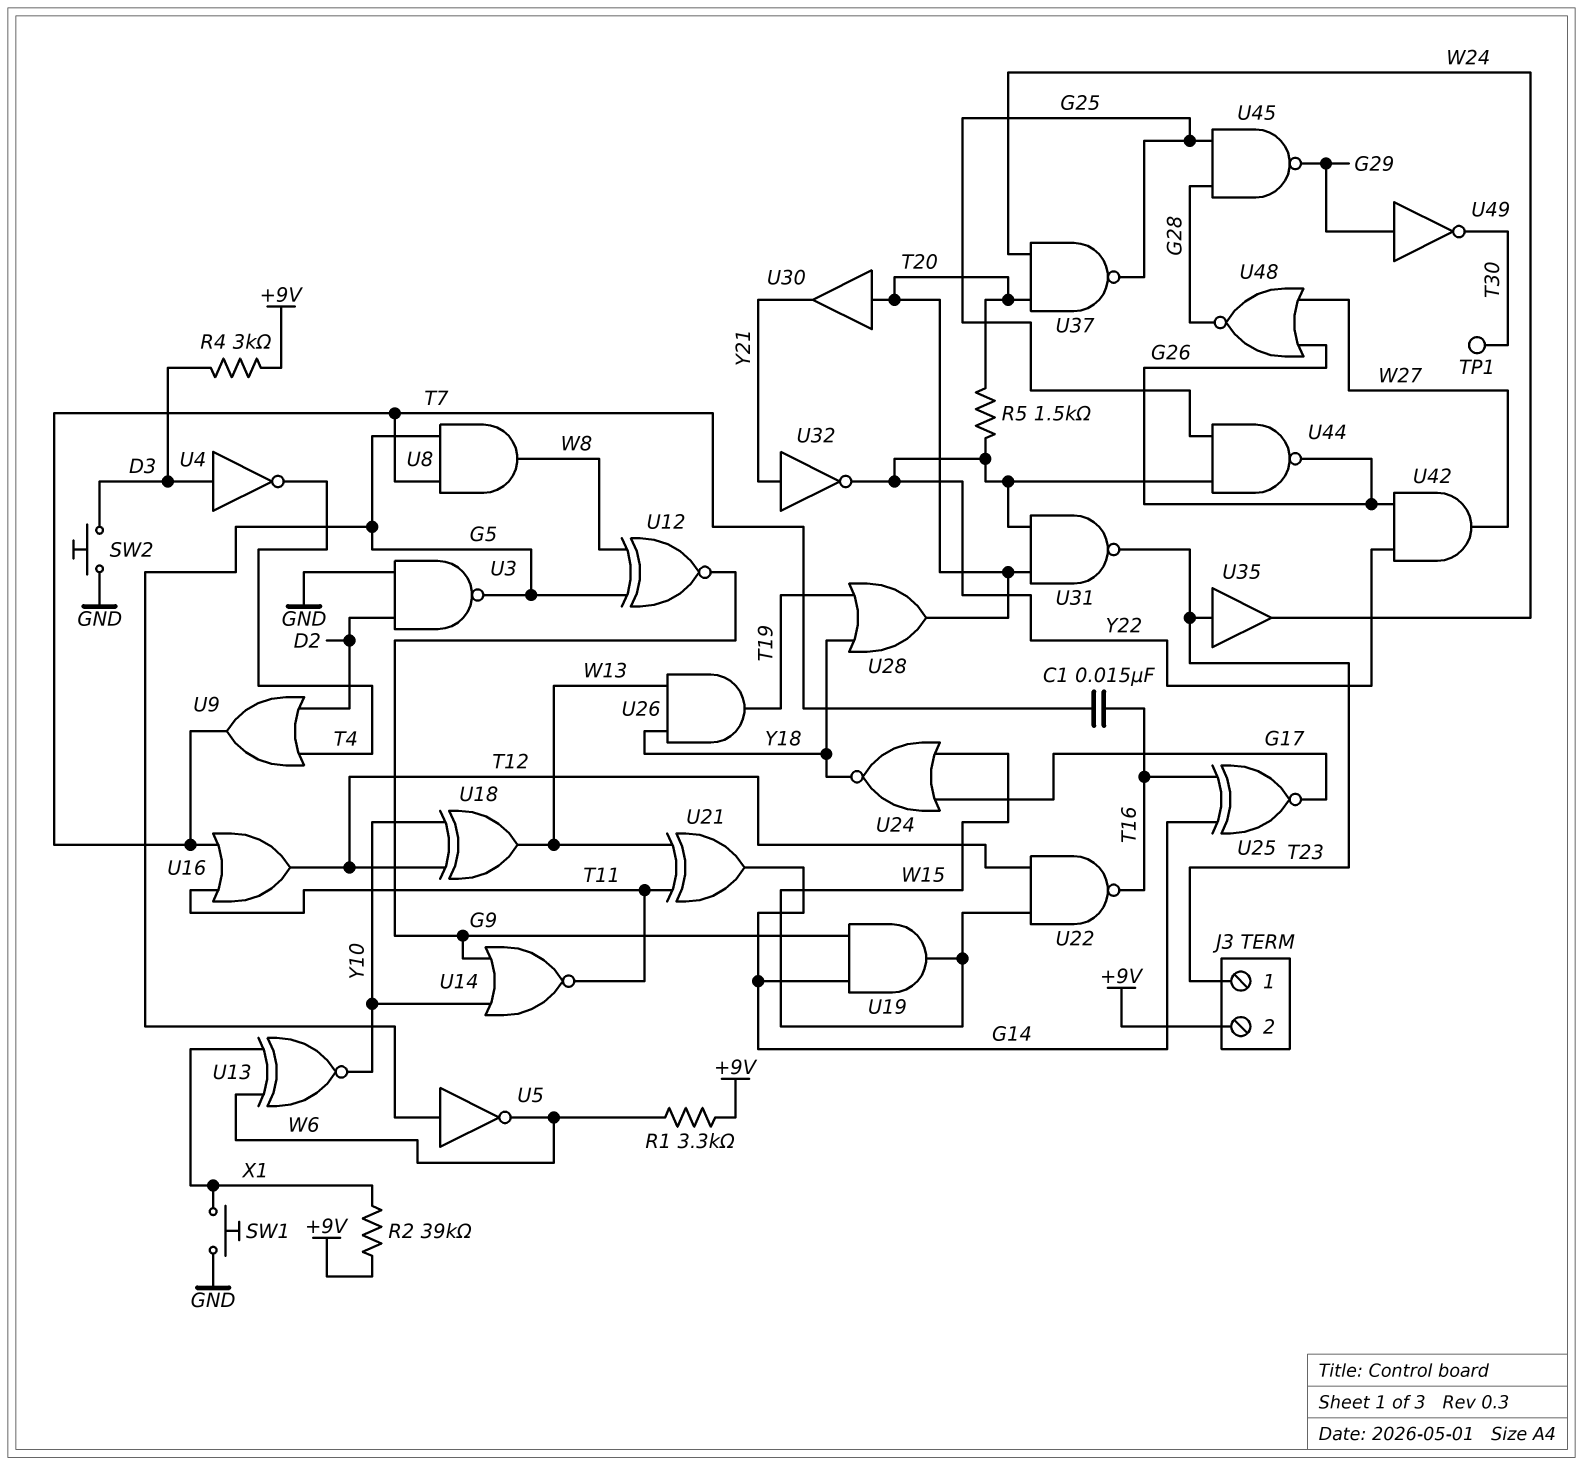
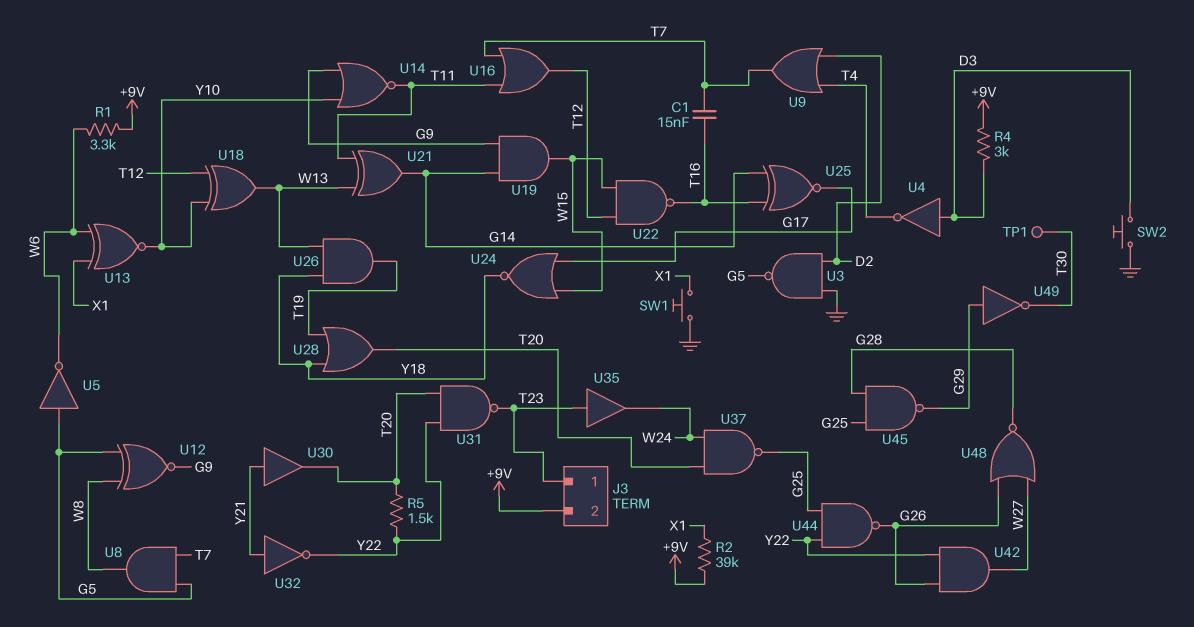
U30: buffer (in T20, out Y21) -> buffer (in Y21, out T20)

